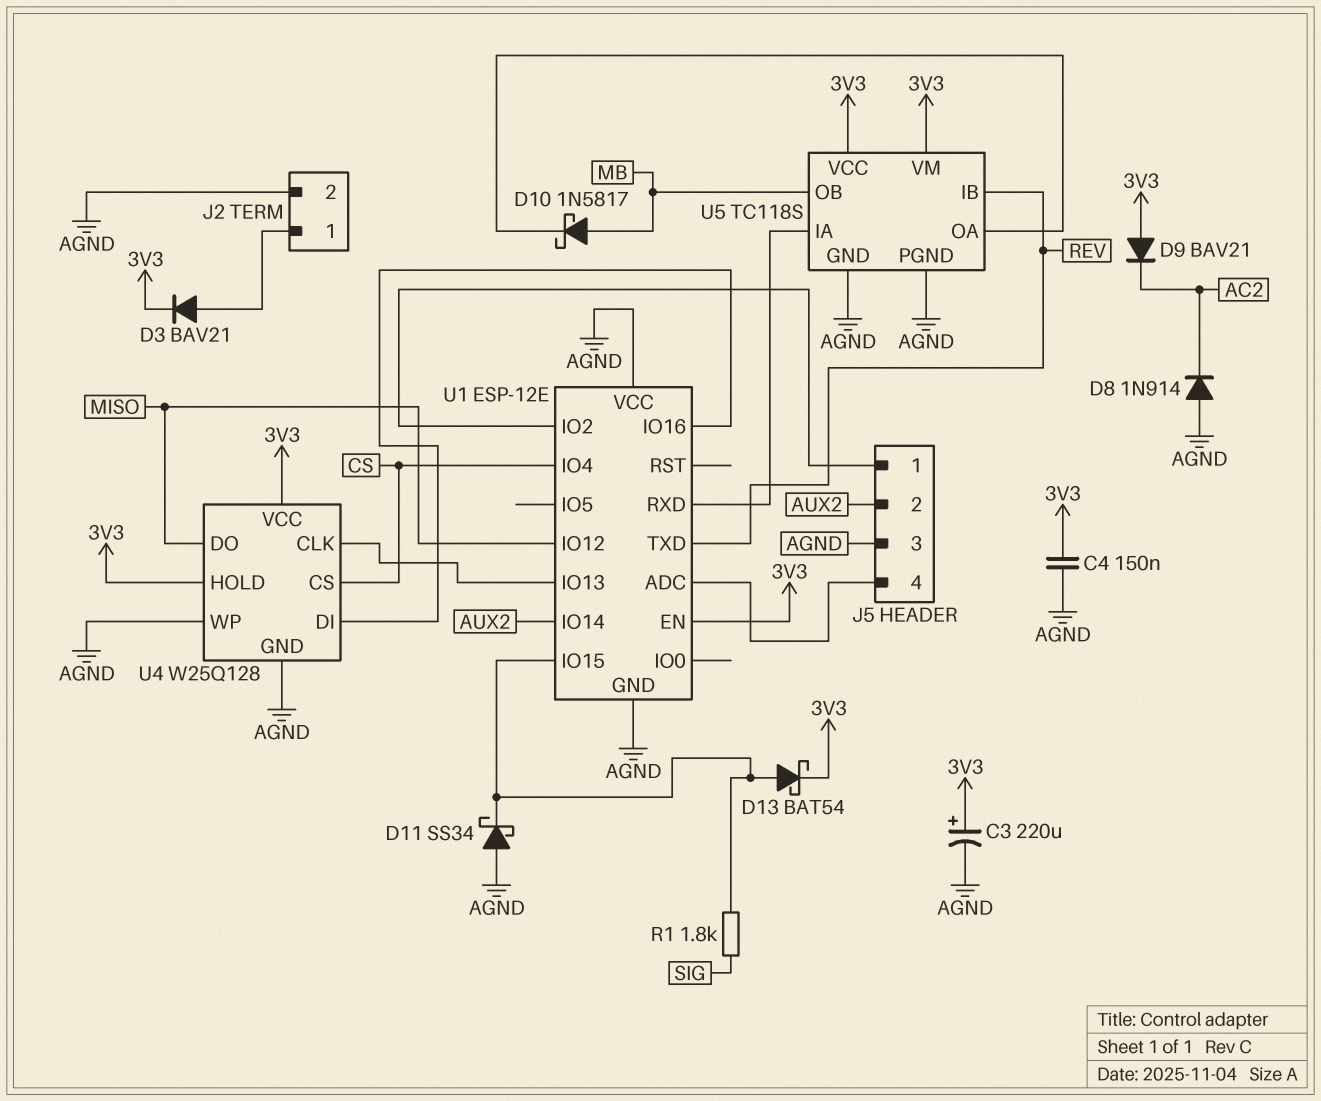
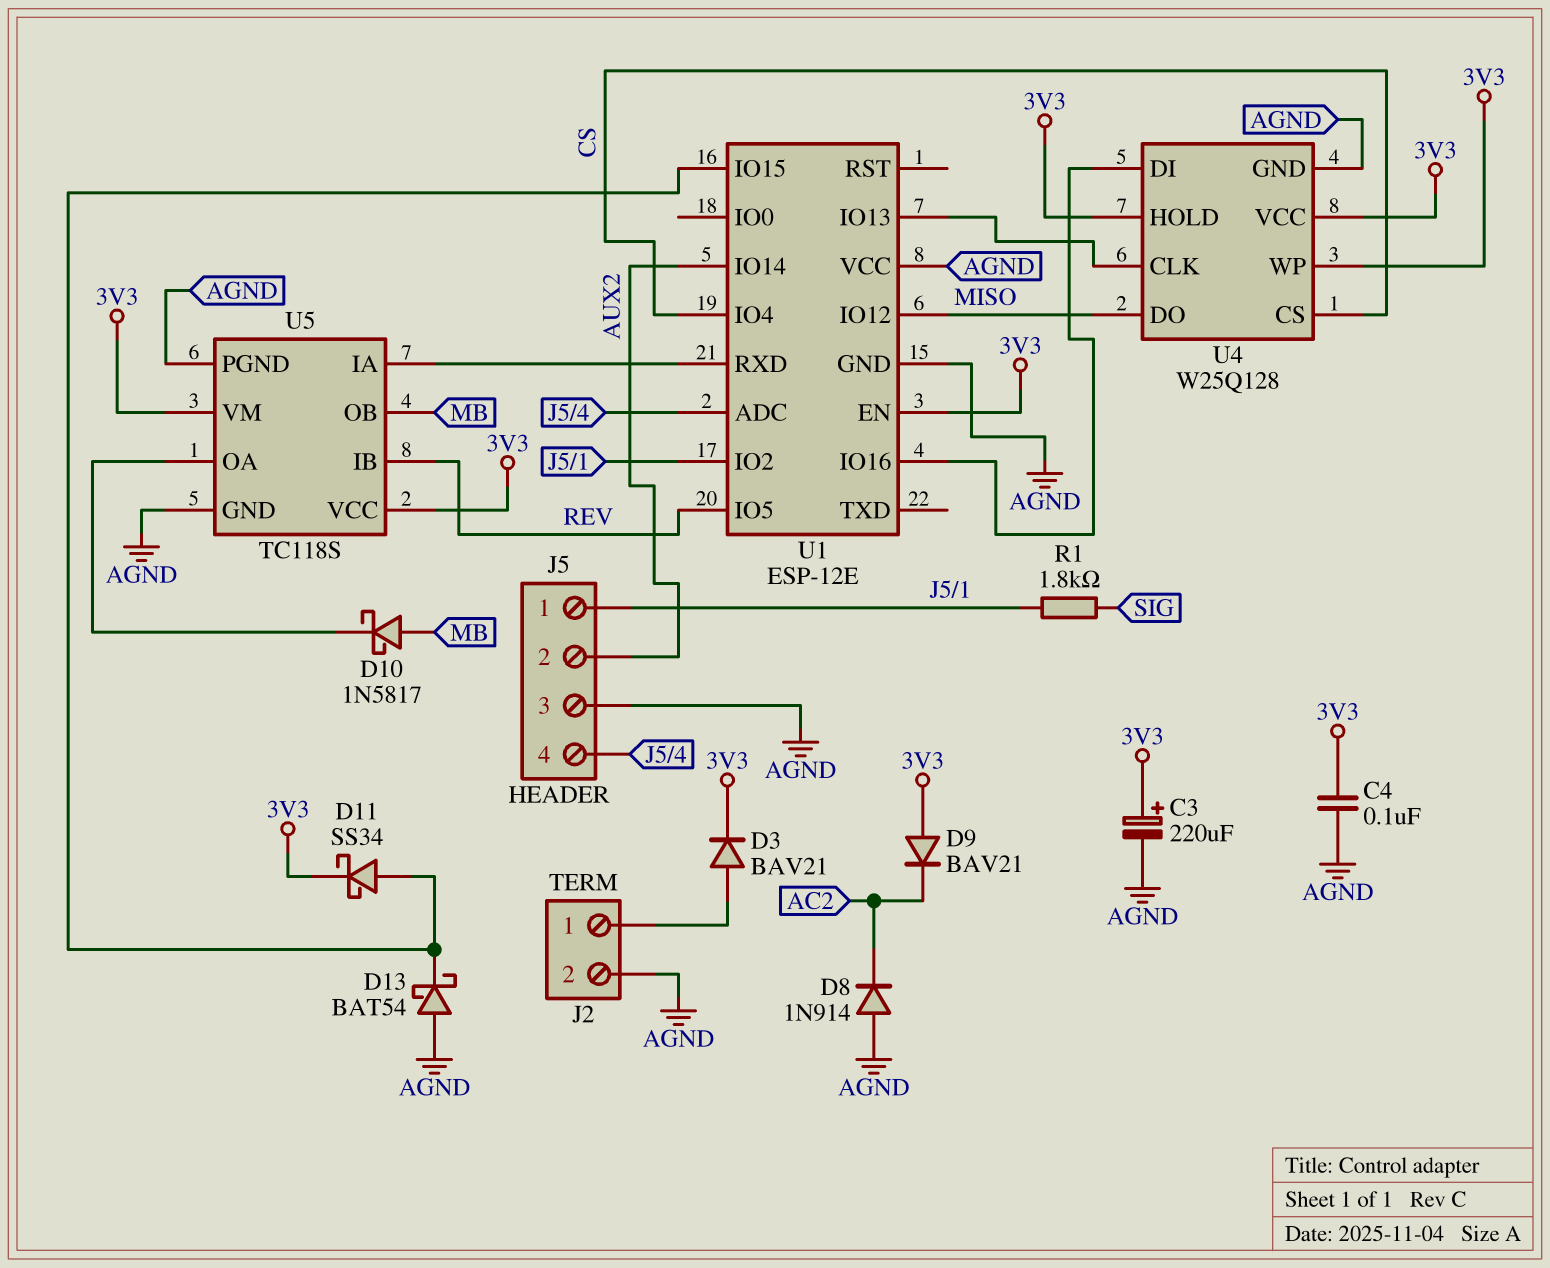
C4: 150nF (3V3, AGND) -> 100nF (3V3, AGND)
D11: schottky SS34 (A AGND, K U1/IO15) -> schottky SS34 (A U1/IO15, K 3V3)
D13: schottky BAT54 (A U1/IO15, K 3V3) -> schottky BAT54 (A AGND, K U1/IO15)
R1: 1.8k (SIG, U1/IO15) -> 1.8k (J5/1, SIG)
U1 pin IO5: none -> REV
U1 pin TXD: REV -> none
U4 pin WP: AGND -> 3V3

